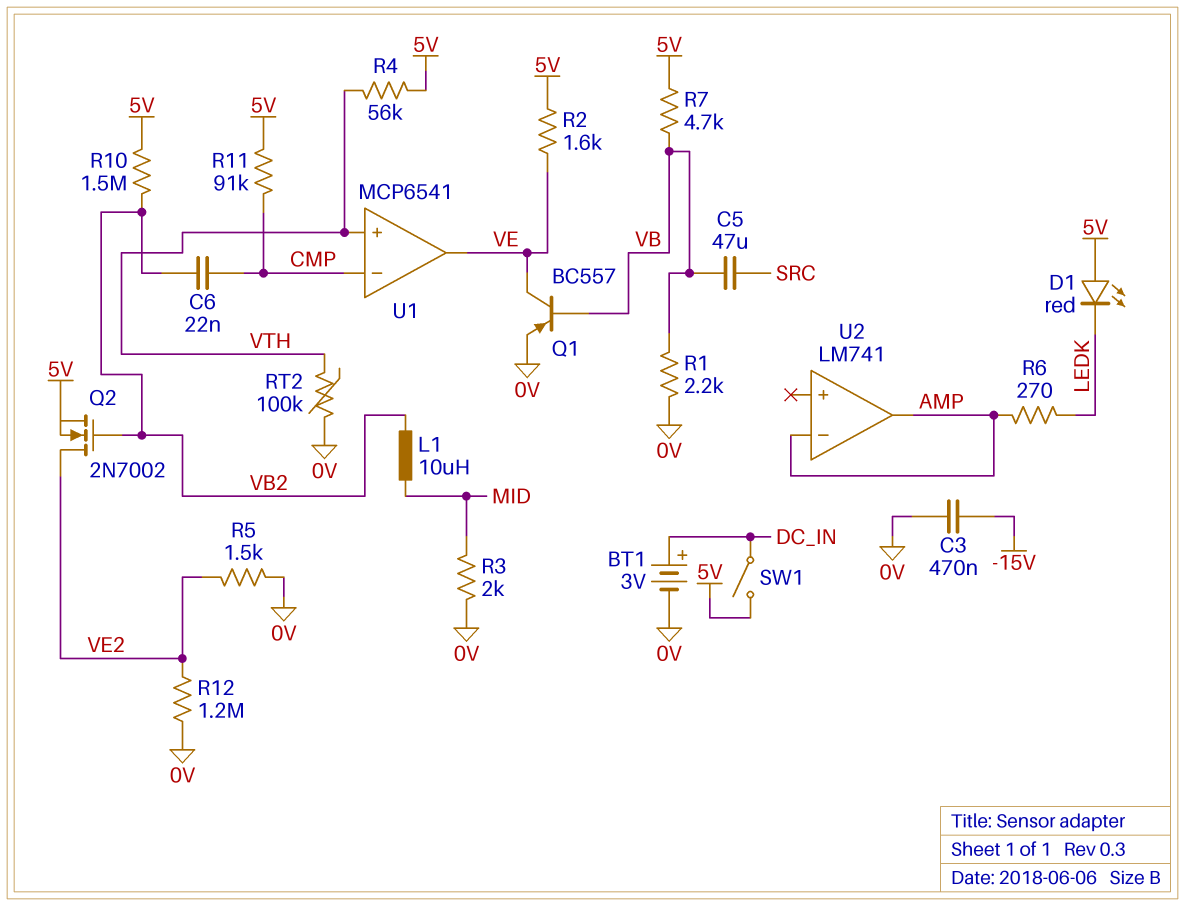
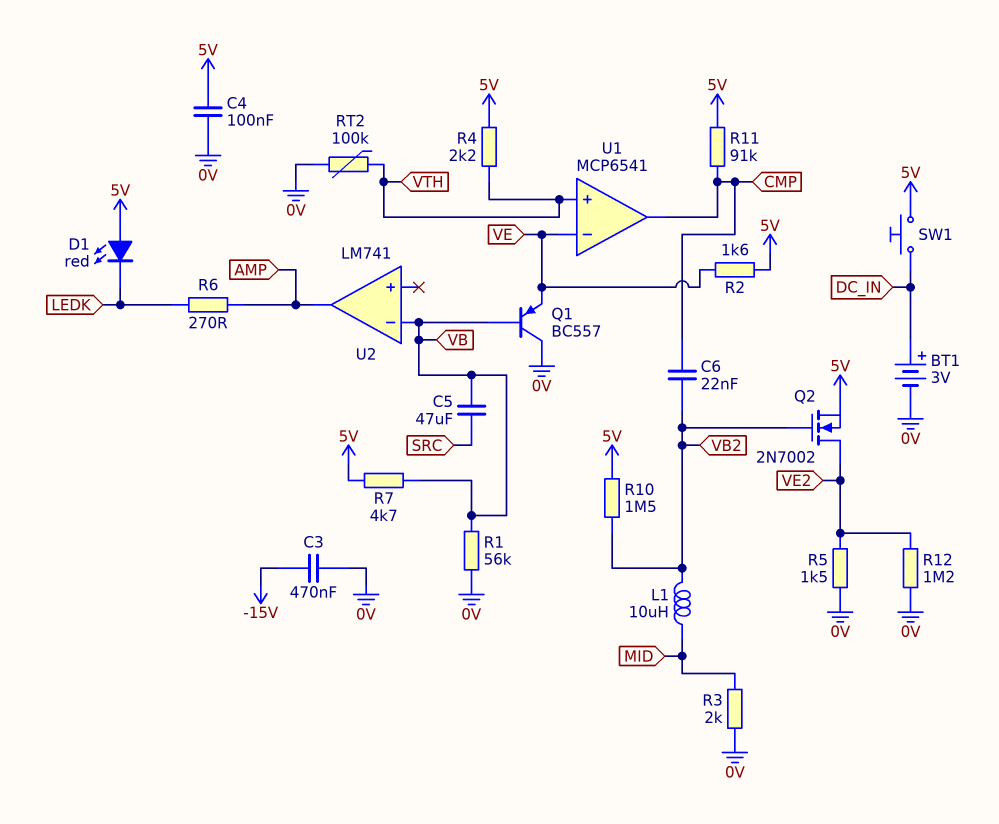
C4: none -> 100nF (0V, 5V)
Q1: PNP BC557 (B VB, C VE, E 0V) -> PNP BC557 (B VB, C 0V, E VE)
R1: 2.2k (0V, VB) -> 56k (0V, VB)
R4: 56k (5V, VTH) -> 2.2k (5V, VTH)
SW1: switch (5V, DC_IN) -> button (5V, DC_IN)
U1 pin in-: CMP -> VE
U1 pin out: VE -> CMP
U2 pin in-: AMP -> VB

